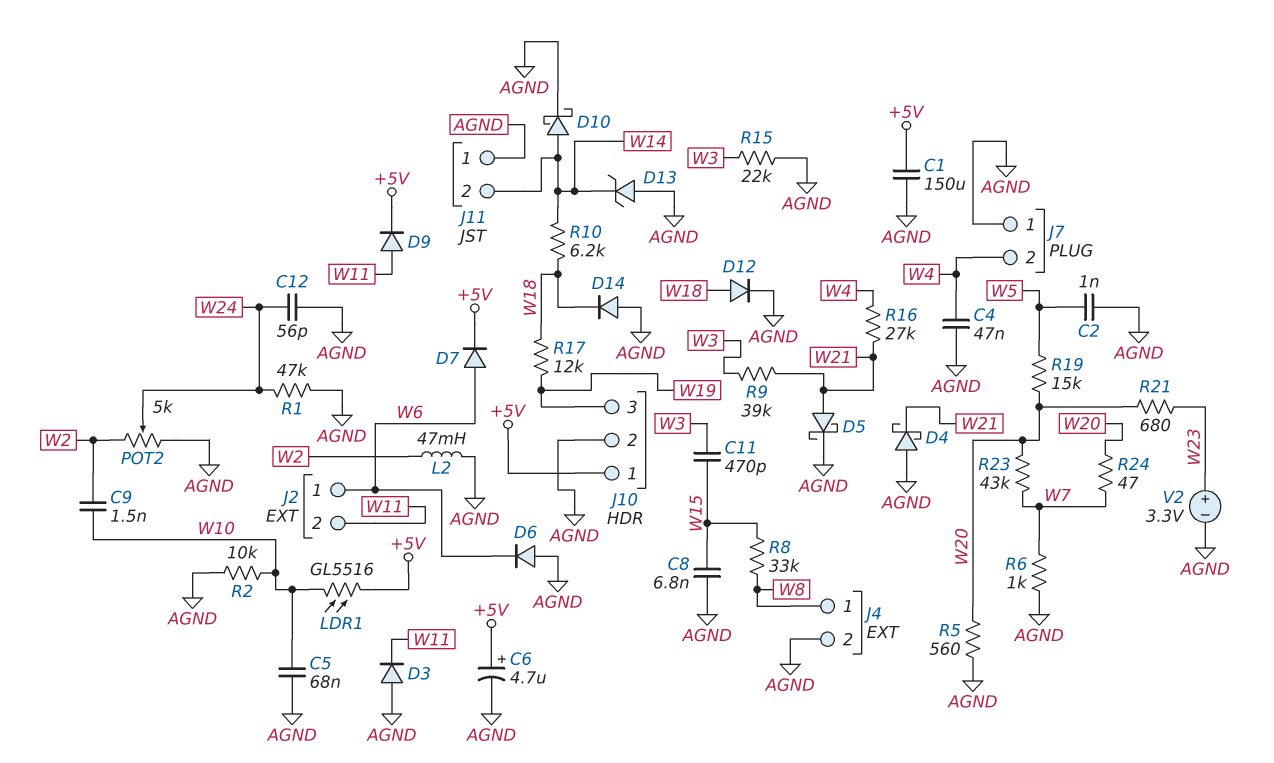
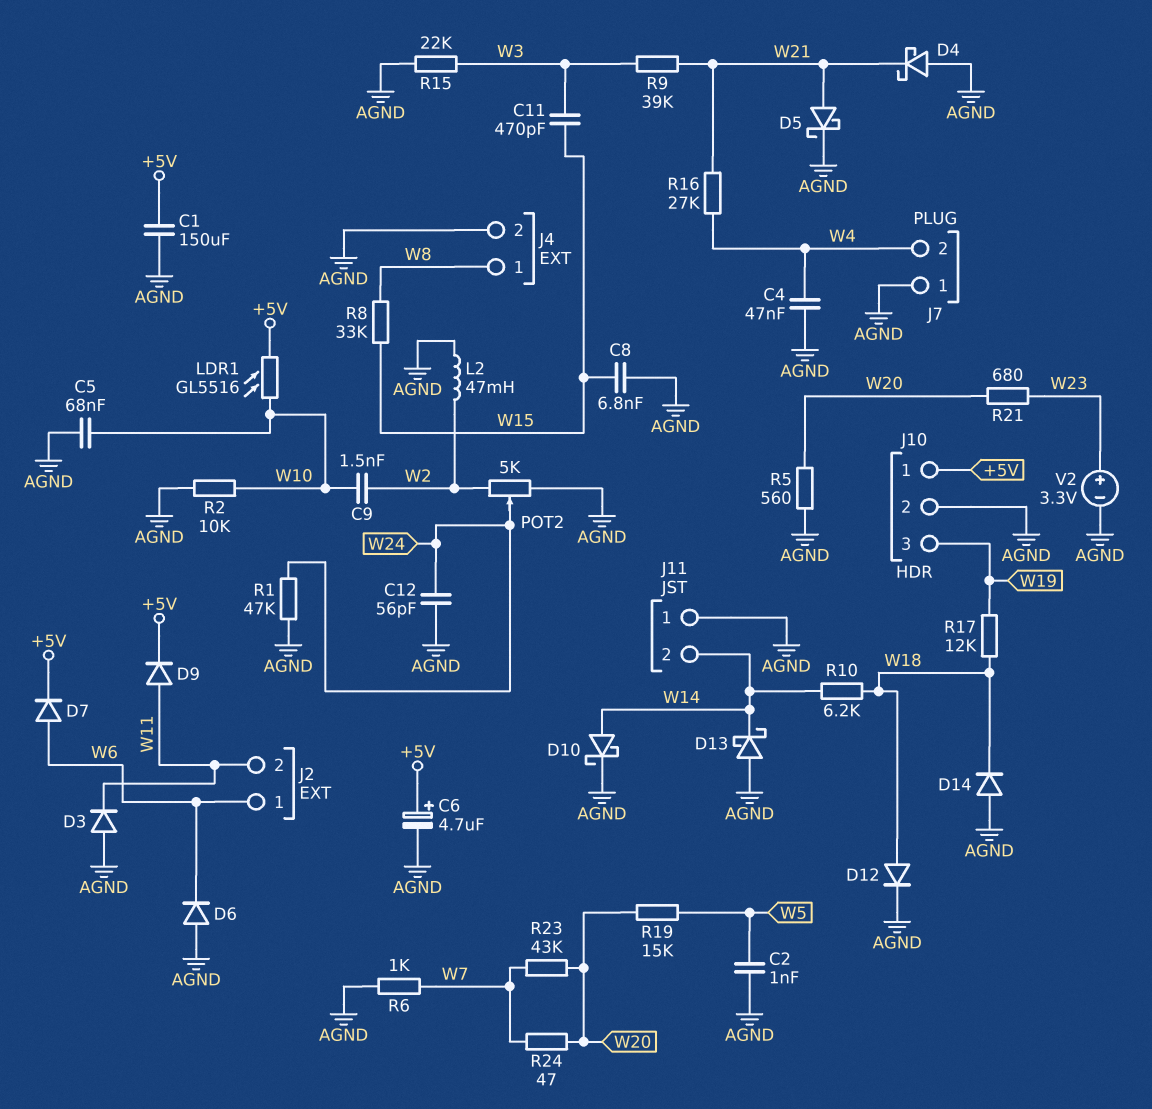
D13: zener (A AGND, K W14) -> schottky (A AGND, K W14)

